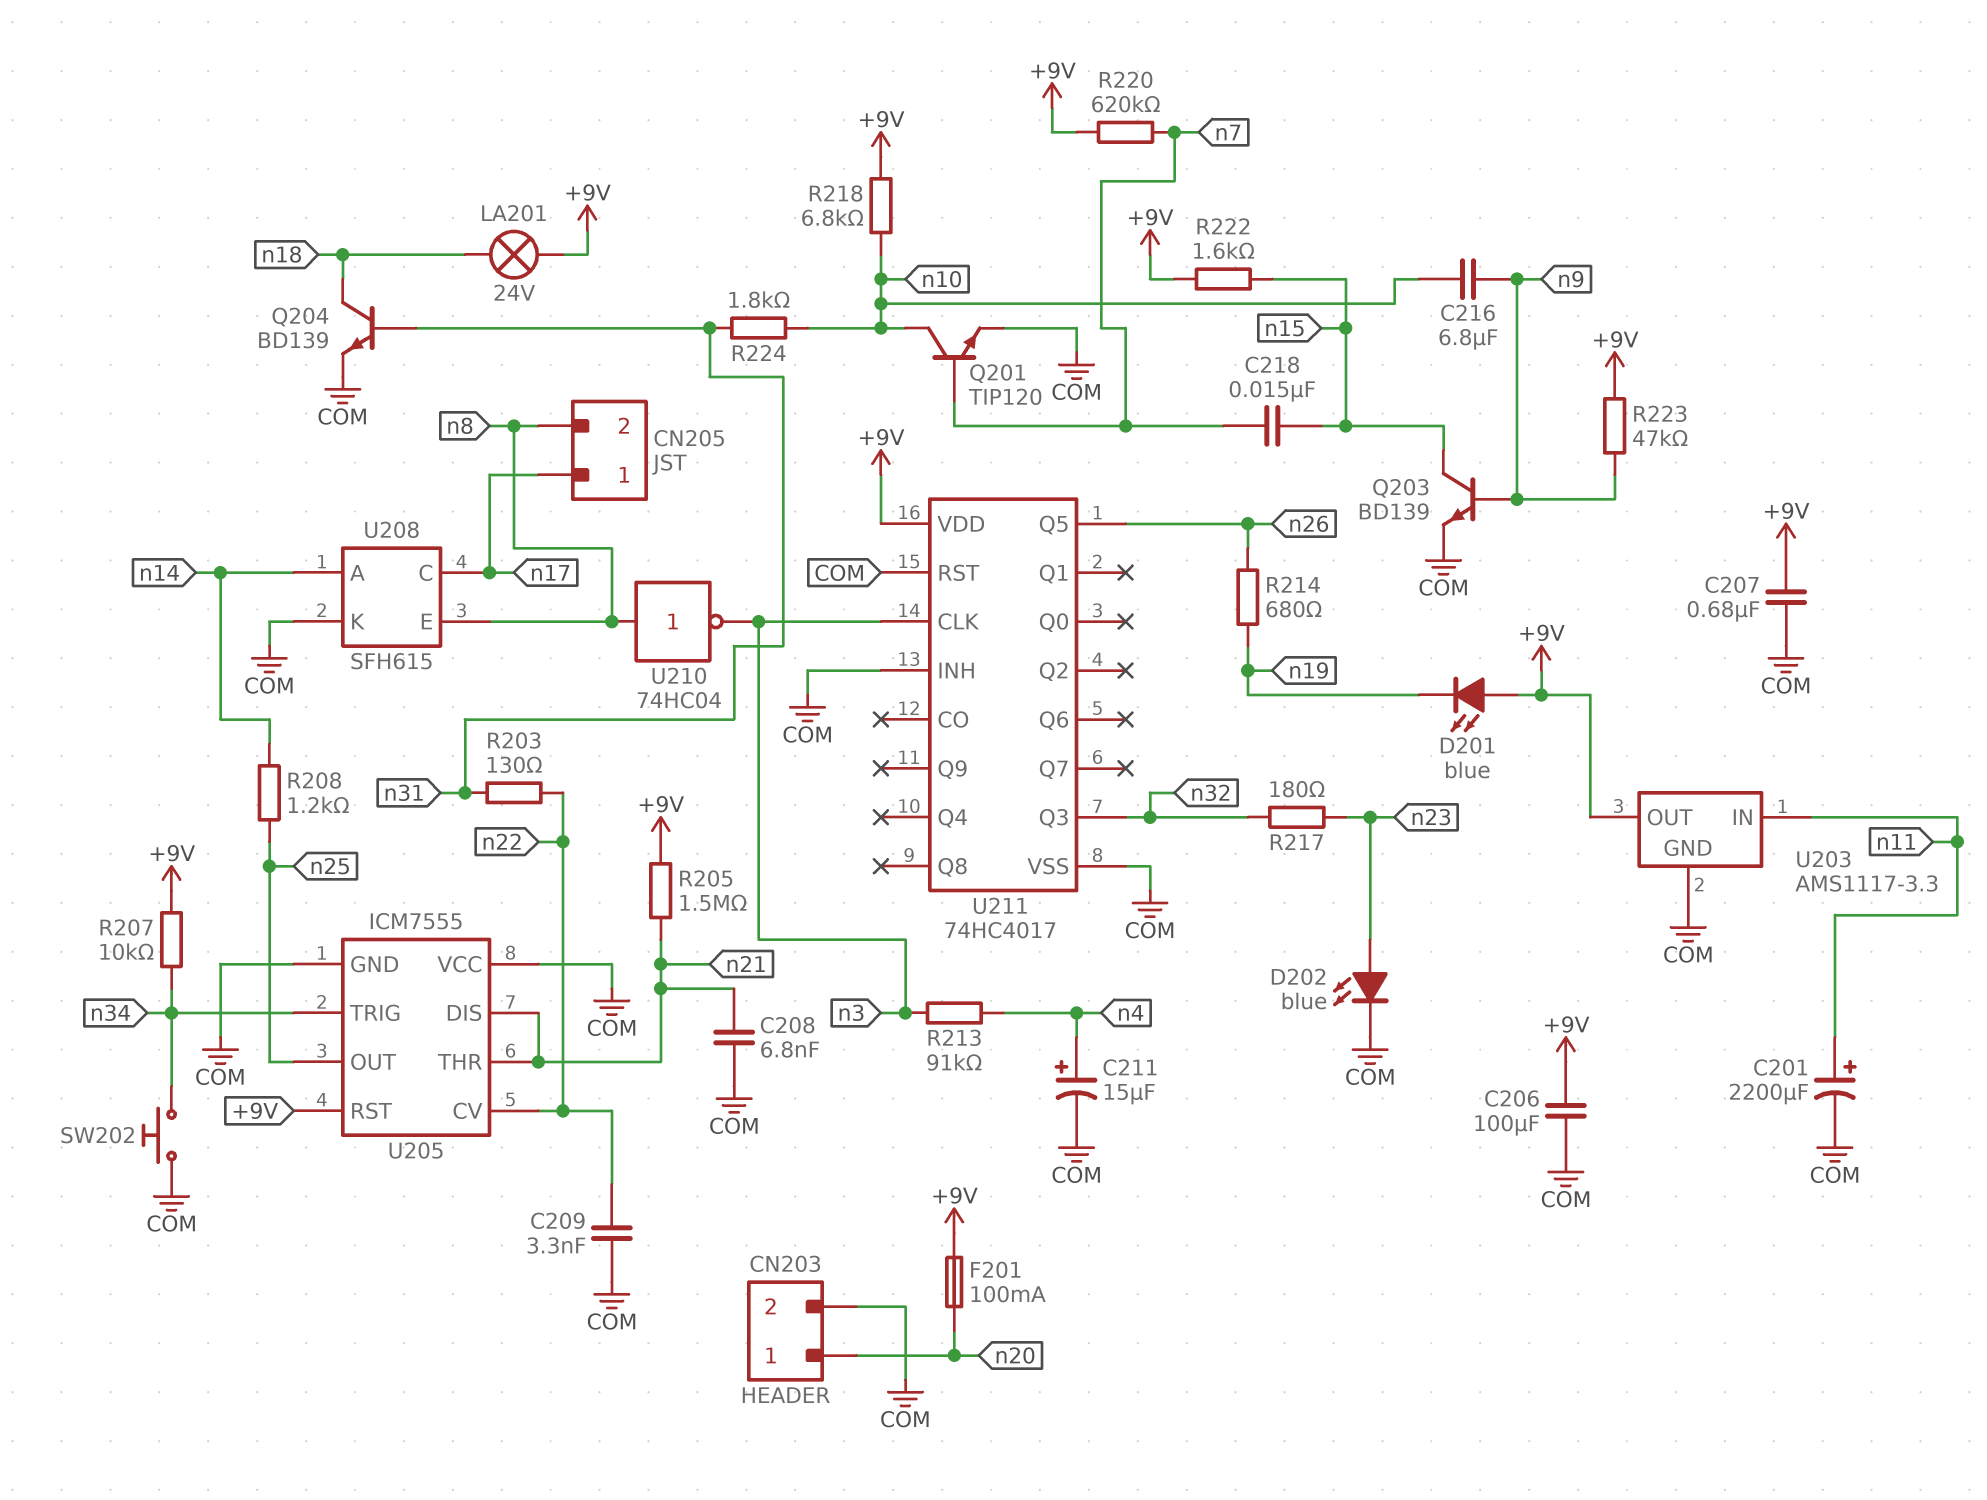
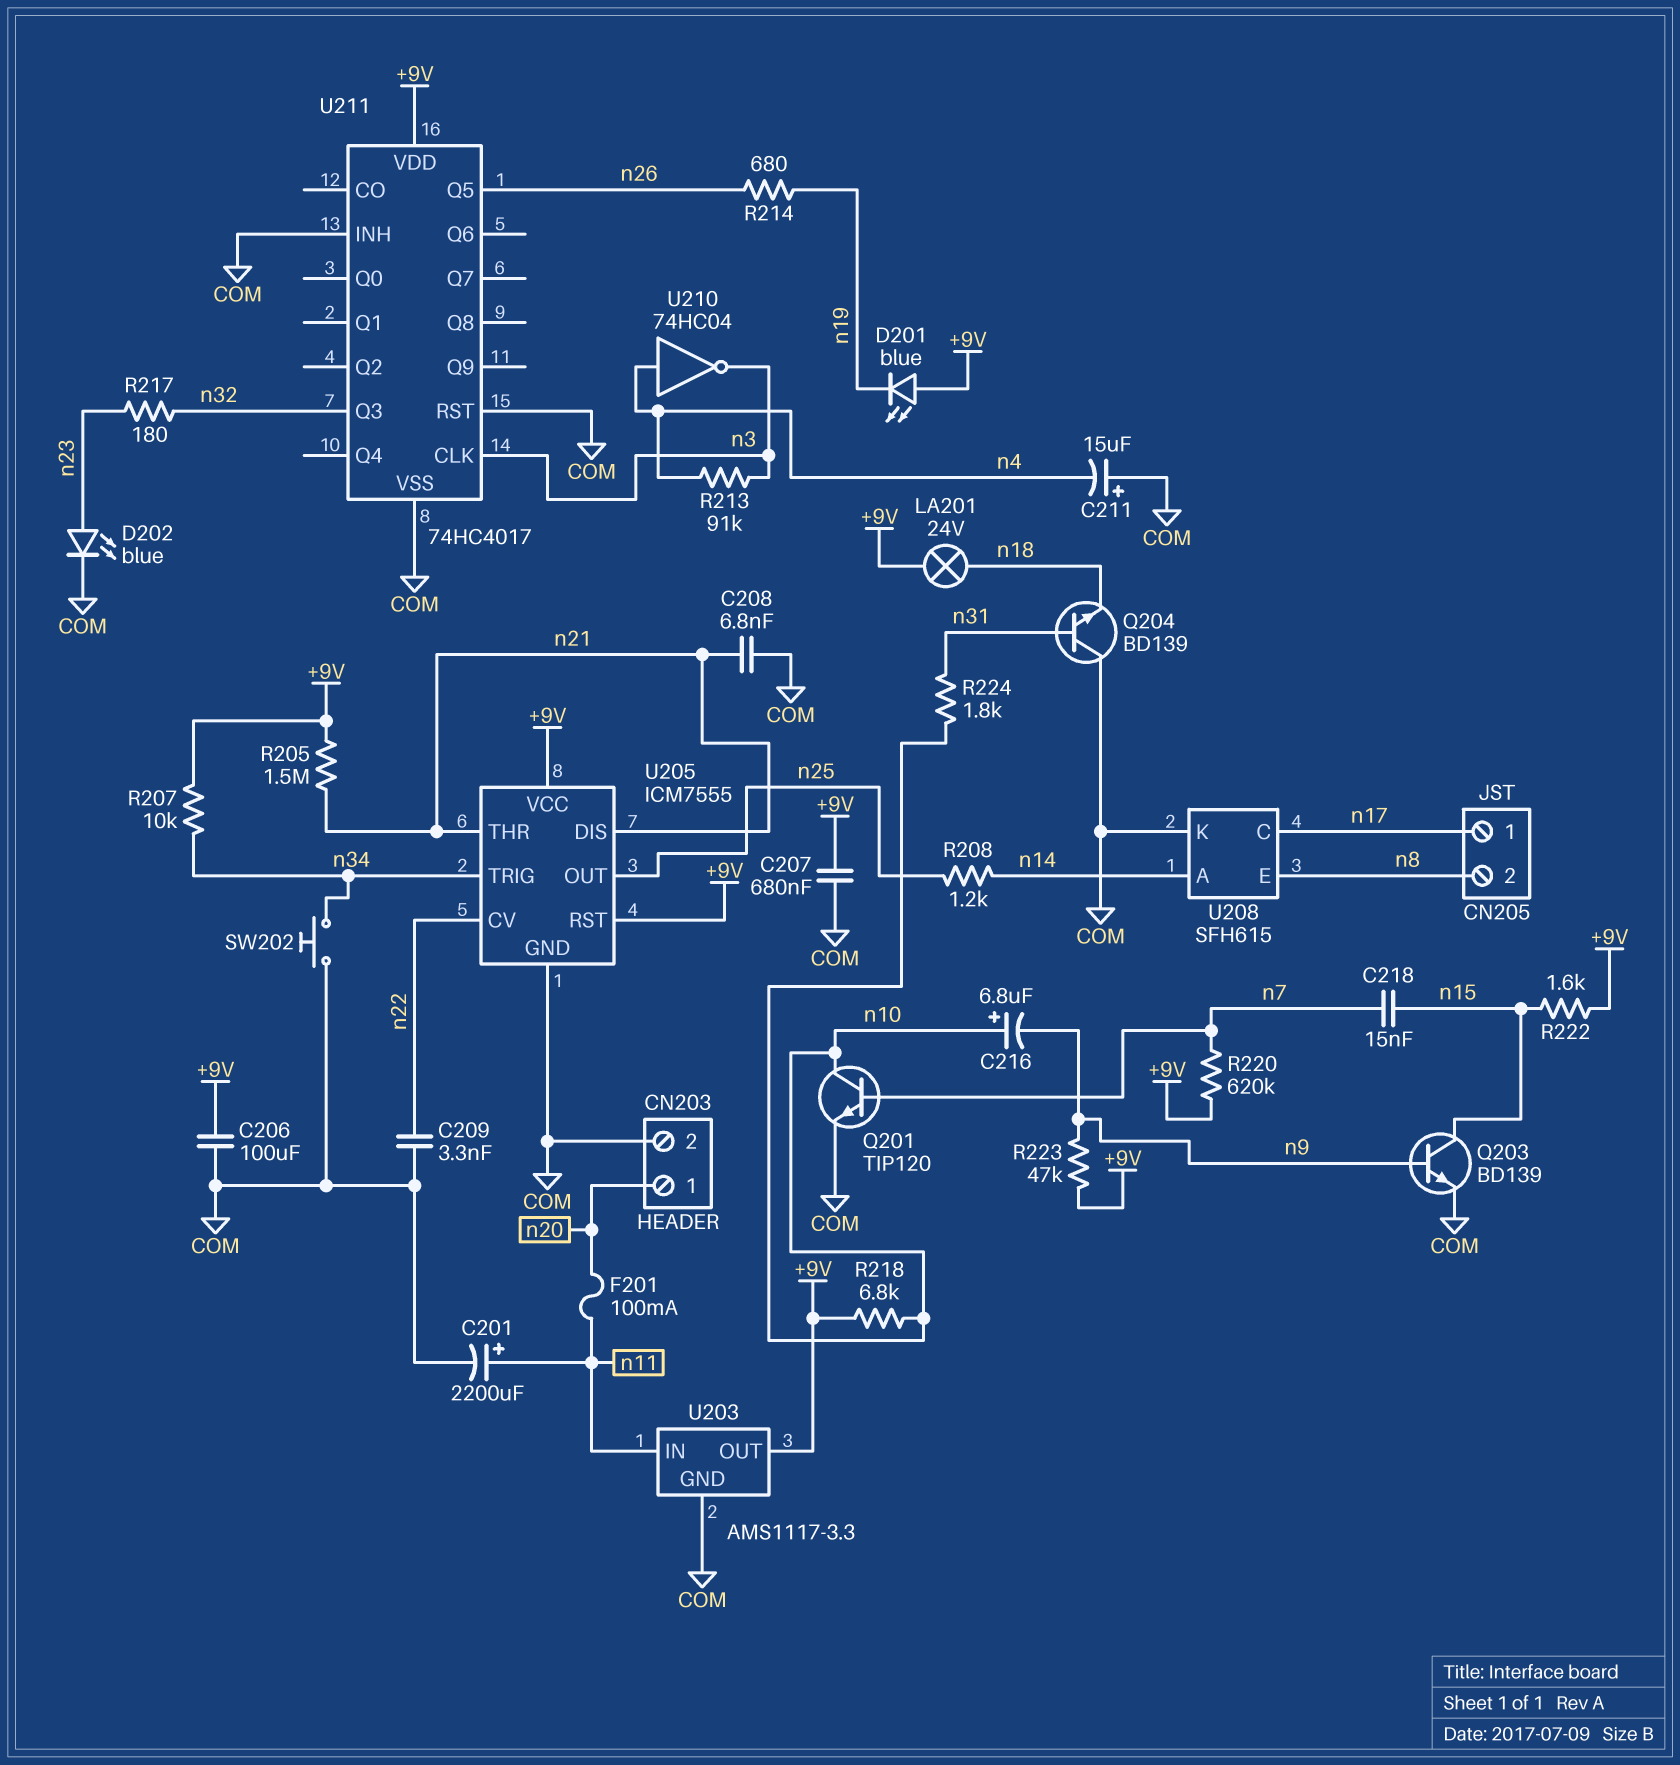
C211: 15uF (plus n4, minus COM) -> 15uF (plus COM, minus n4)
C216: 6.8uF (n9, n10) -> 6.8uF (plus n10, minus n9)
F201: 100mA (+9V, n20) -> 100mA (n11, n20)
Q204: NPN BD139 (B n31, C n18, E COM) -> NPN BD139 (B n31, C COM, E n18)
R203: 130 (n22, n31) -> none
U205 pin VCC: COM -> +9V
U210: NOT 74HC04 (in n8, out n3) -> NOT 74HC04 (in n4, out n3)

